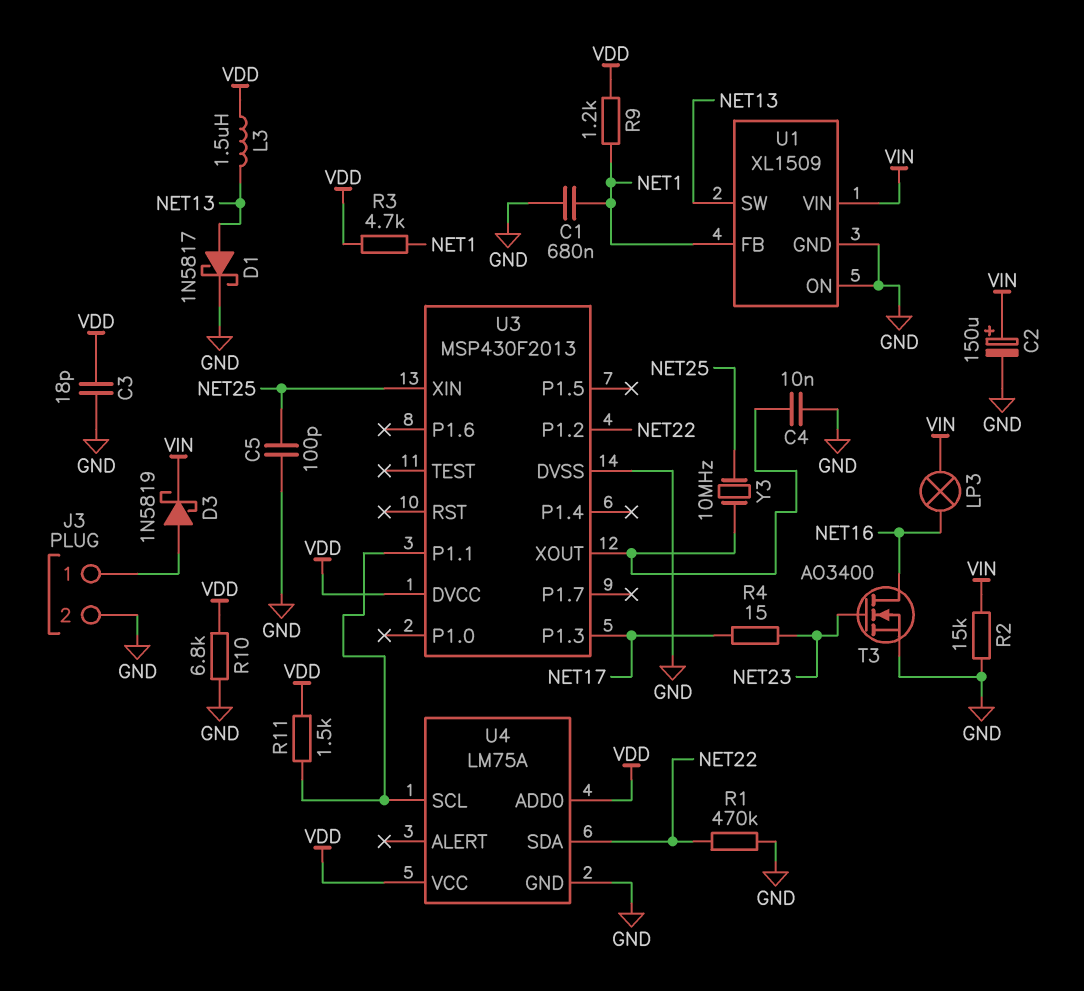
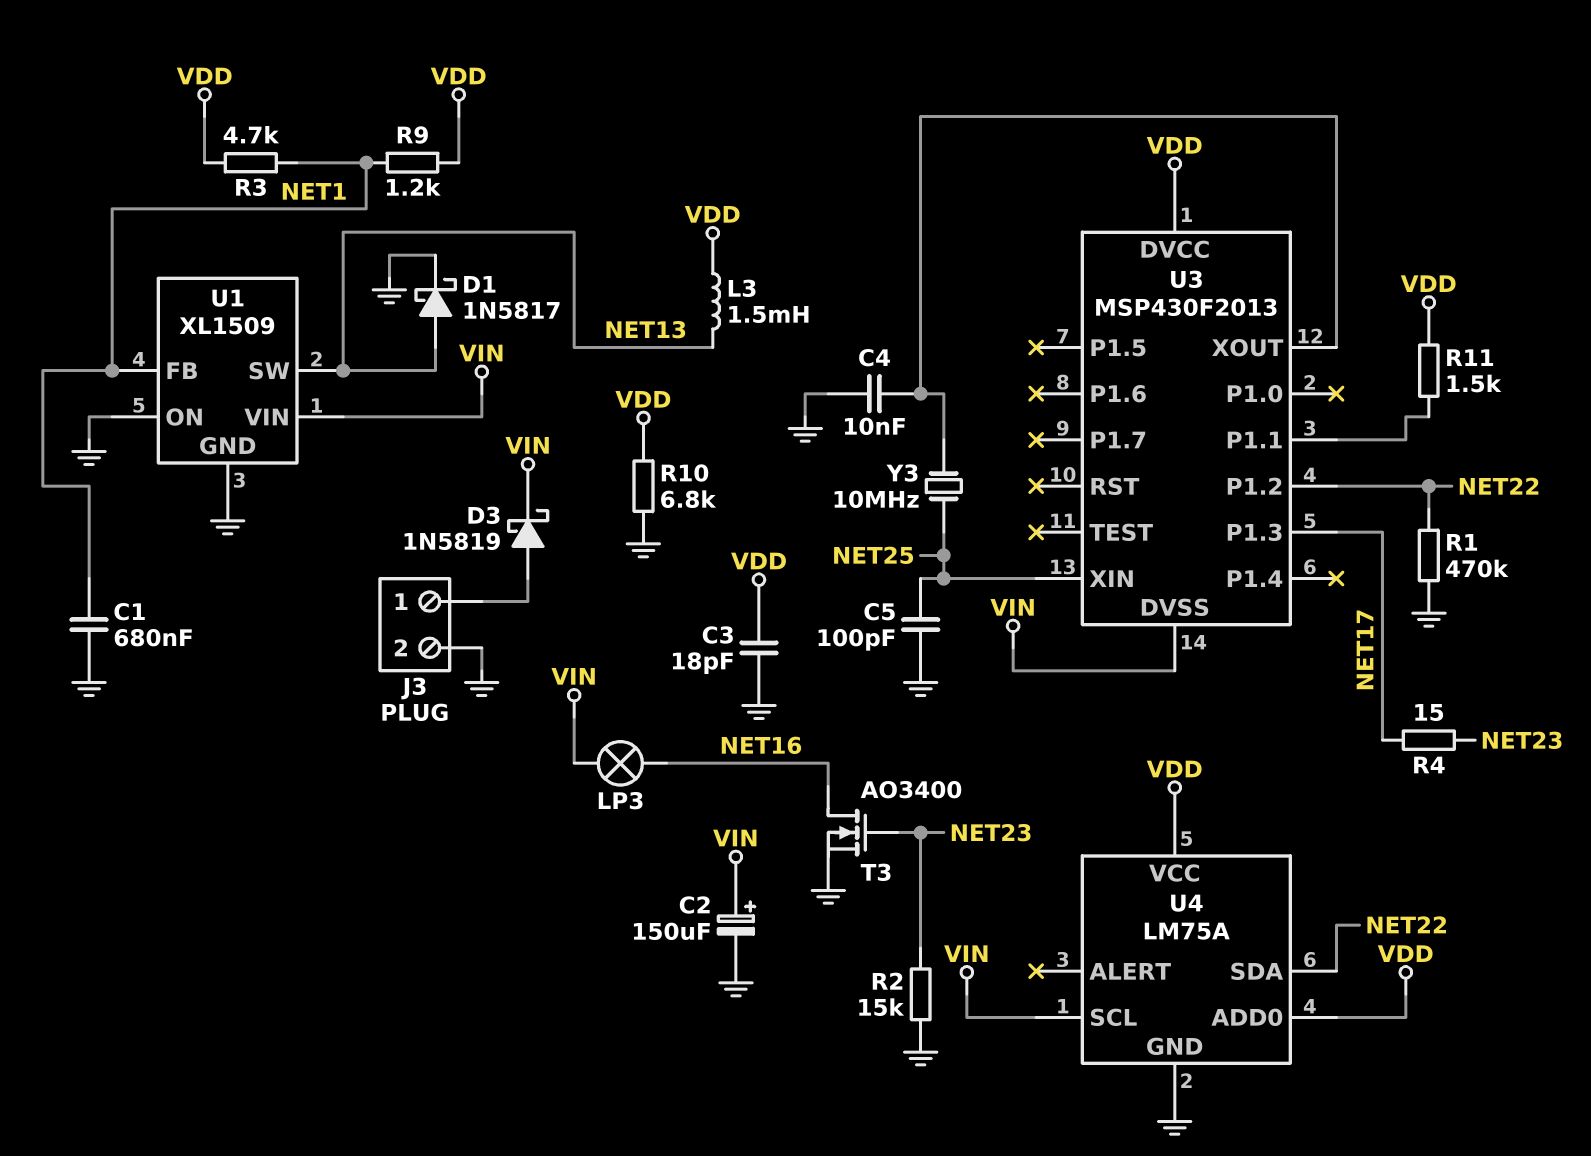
L3: 1.5uH (NET13, VDD) -> 1.5mH (NET13, VDD)
R2: 15k (GND, VIN) -> 15k (GND, NET23)
U3 pin DVSS: GND -> VIN
U4 pin SCL: U3/P1.1 -> VIN

